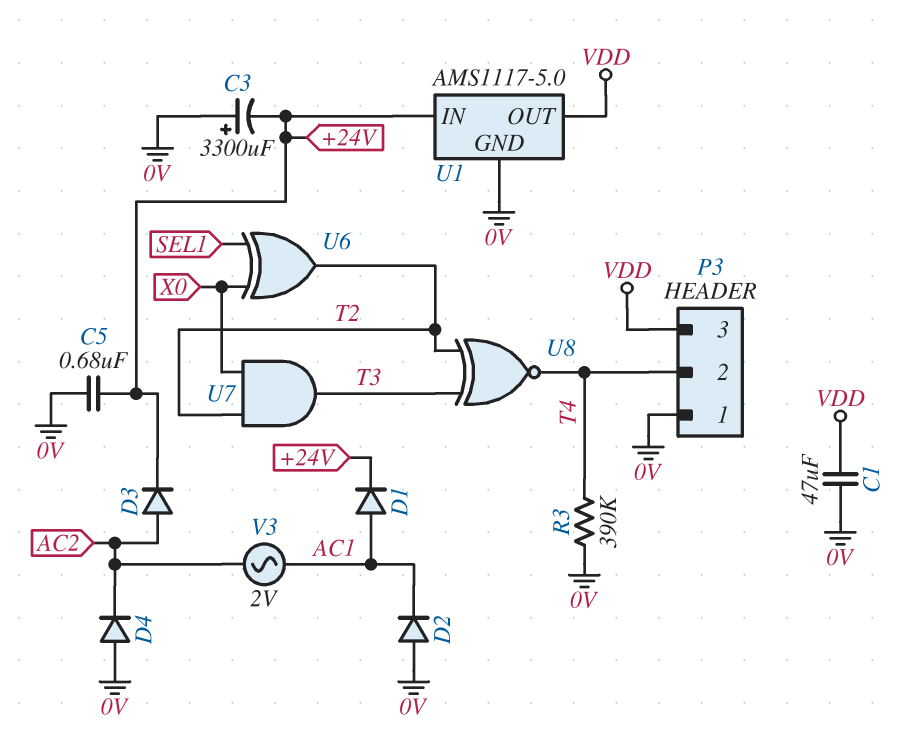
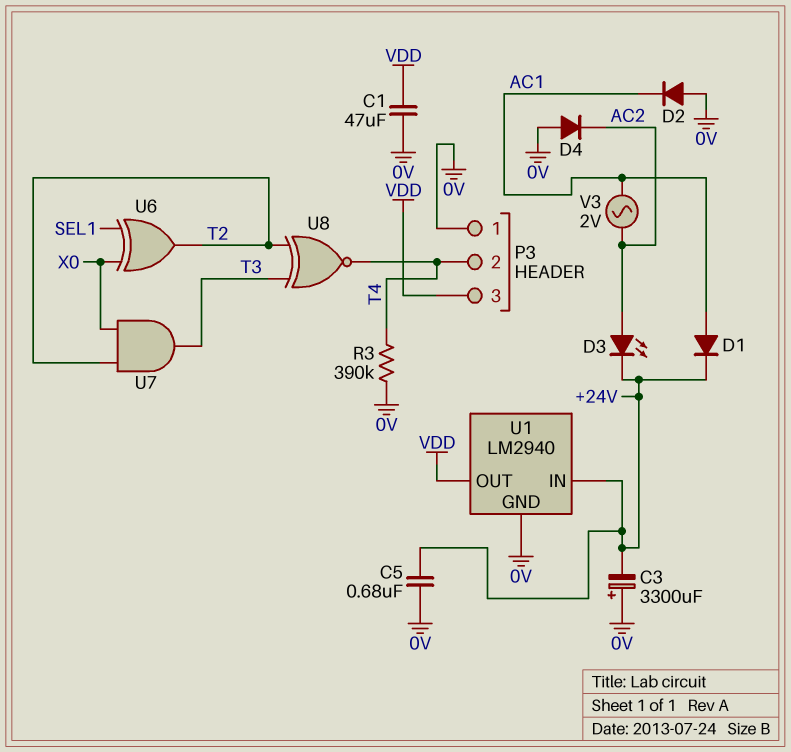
D3: diode (A AC2, K +24V) -> LED (A AC2, K +24V)
U1: AMS1117-5.0 -> LM2940

